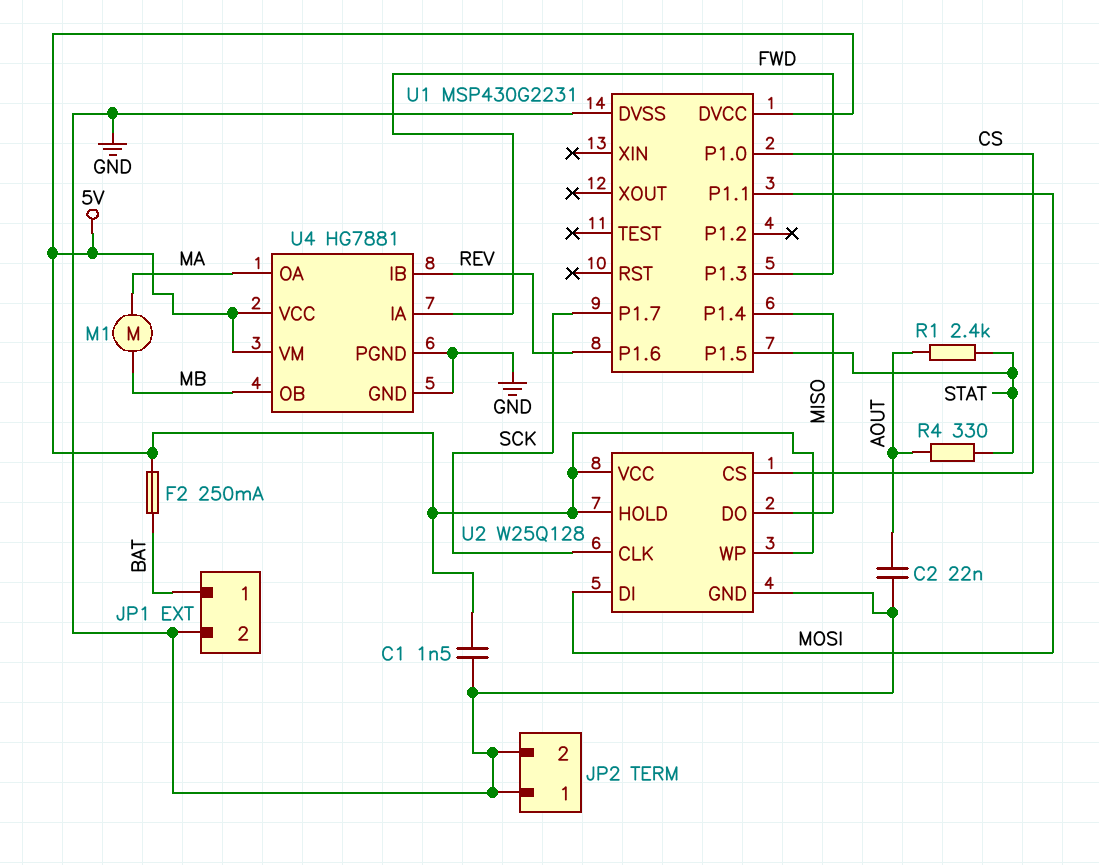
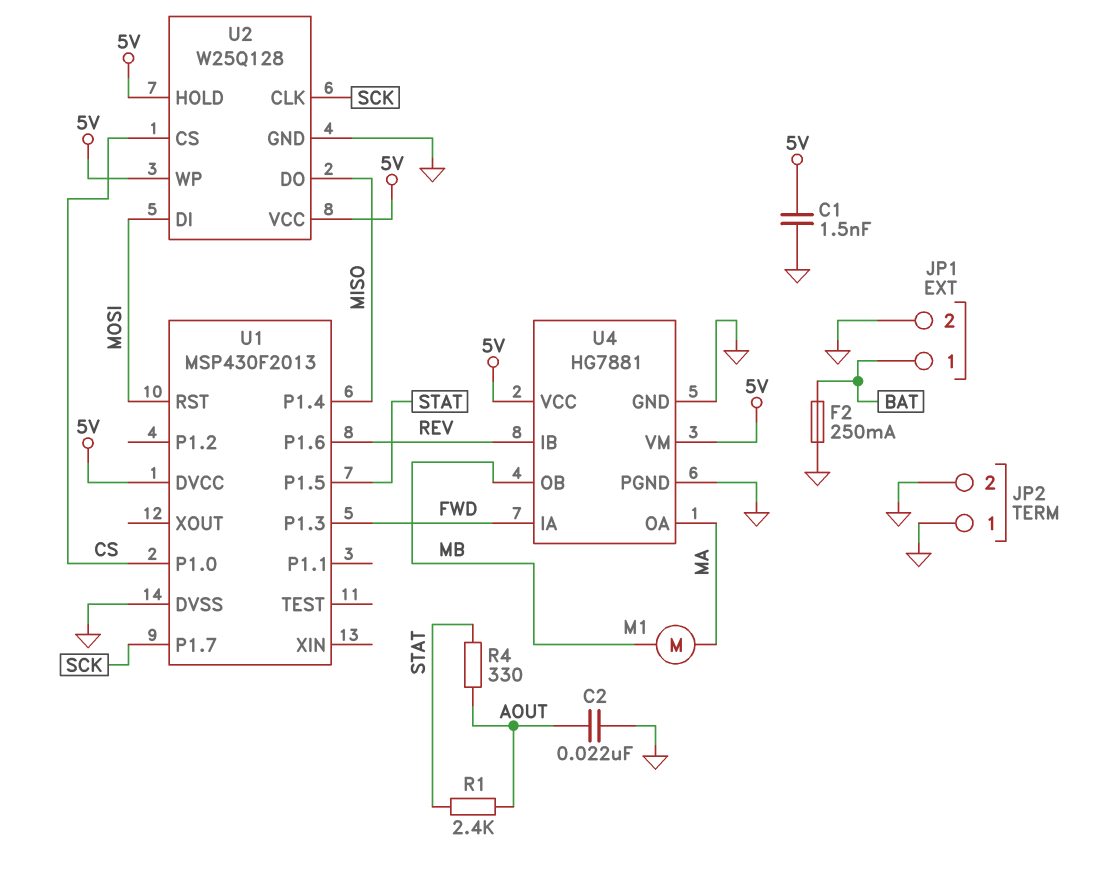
F2: 250mA (5V, BAT) -> 250mA (BAT, GND)
U1: MSP430G2231 -> MSP430F2013
U1 pin P1.1: MOSI -> none
U1 pin RST: none -> MOSI

